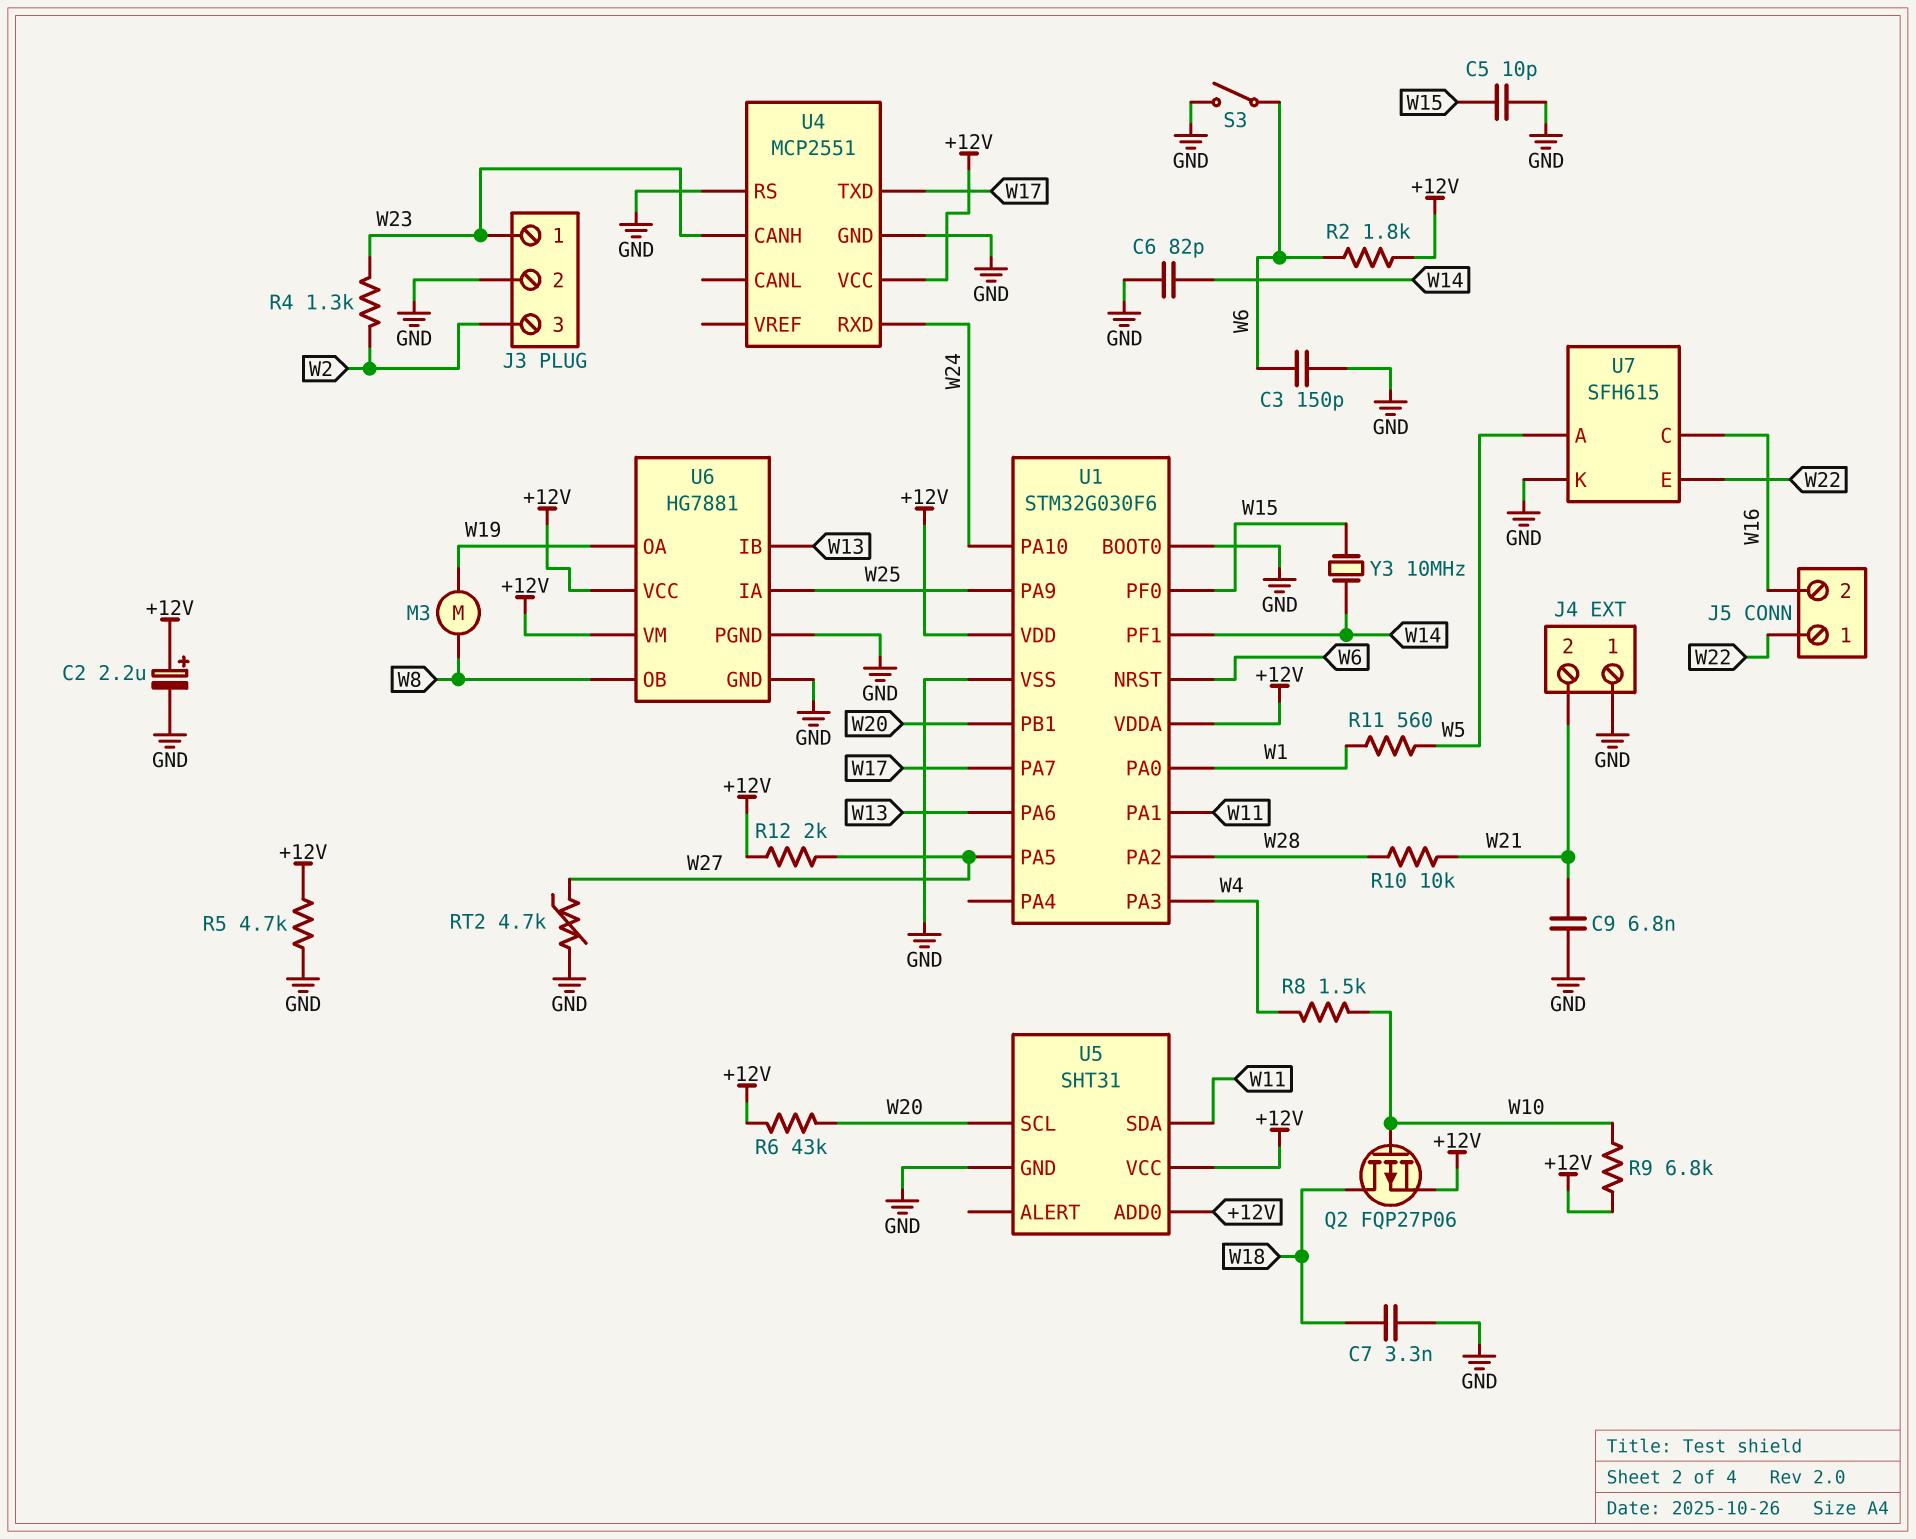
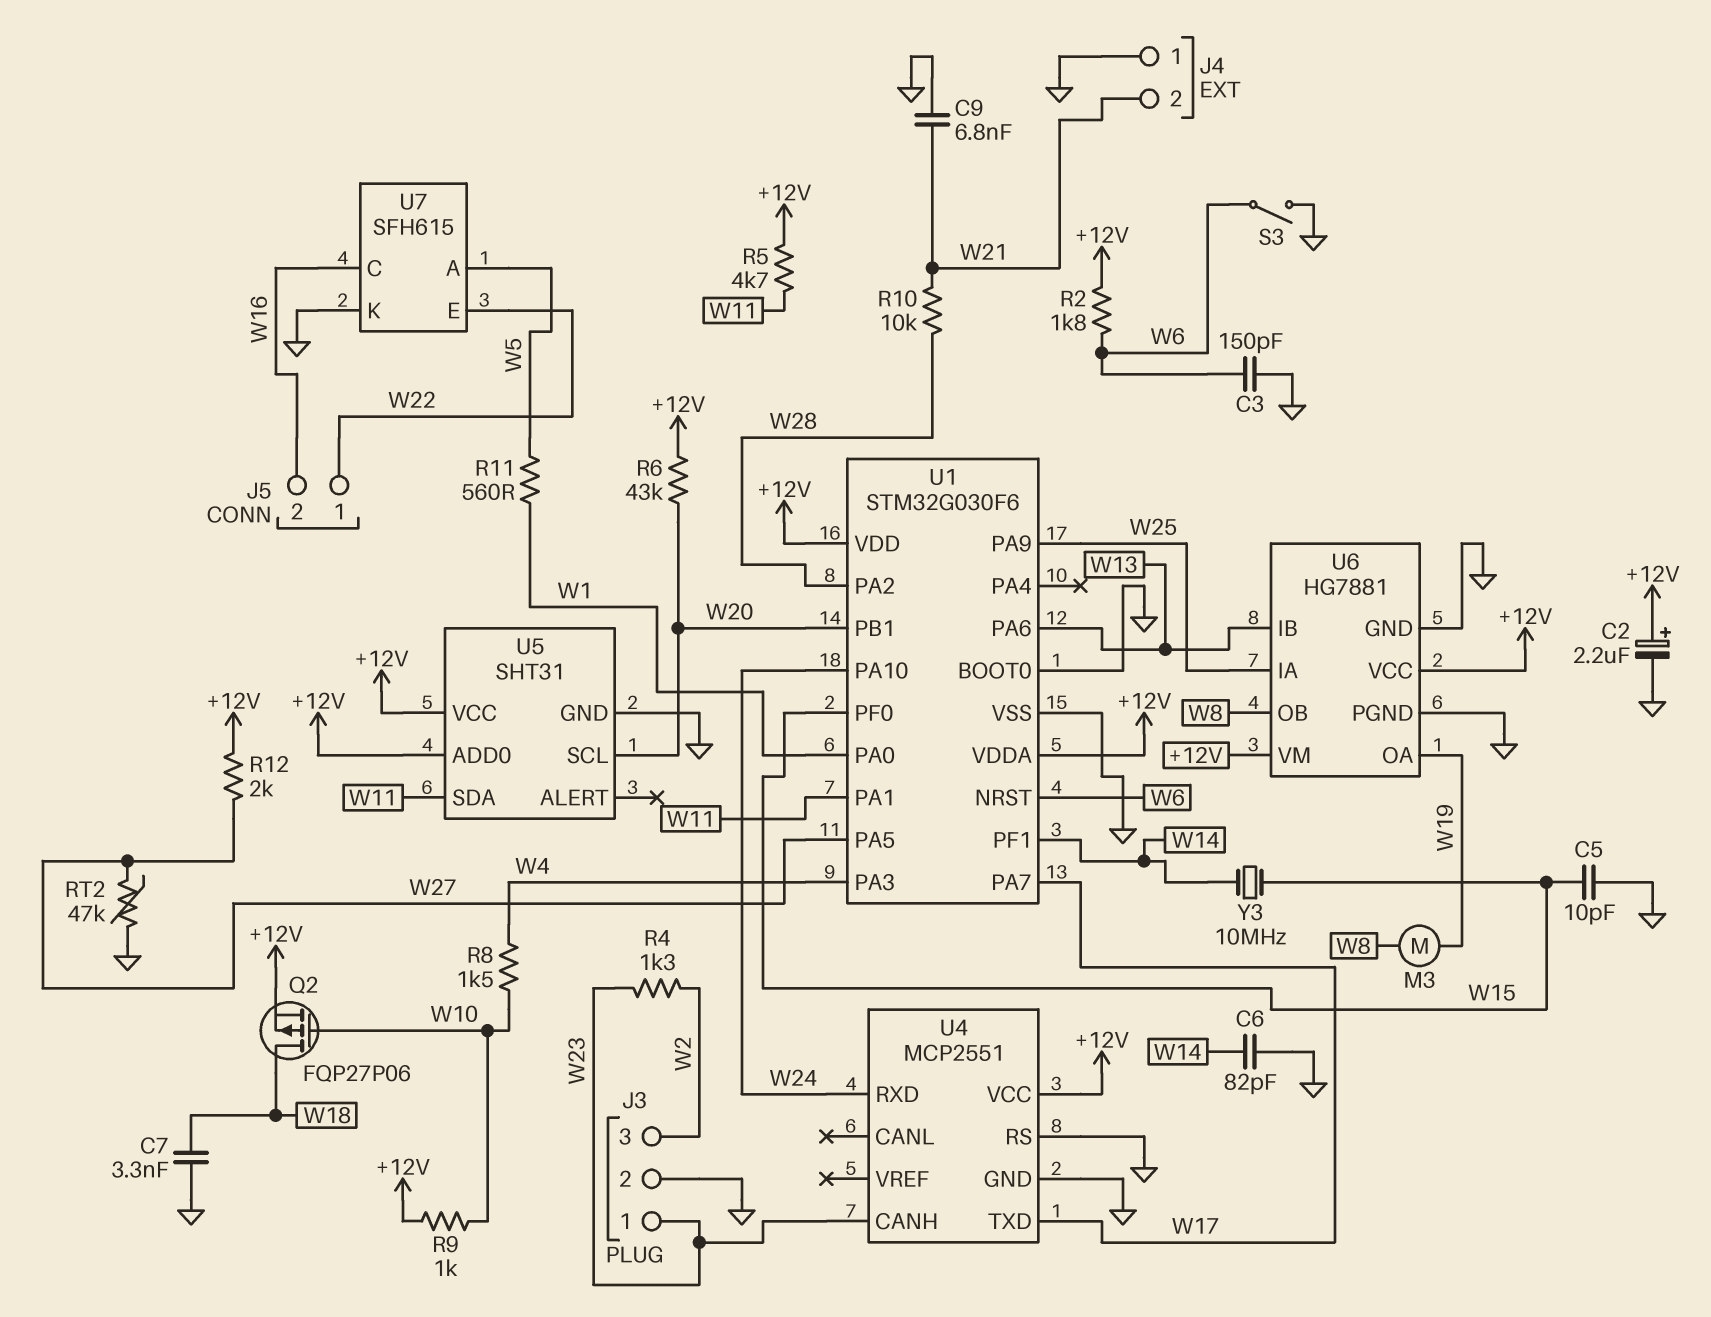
R5: 4.7k (+12V, GND) -> 4.7k (+12V, W11)
R9: 6.8k (+12V, W10) -> 1k (+12V, W10)
RT2: 4.7k (GND, W27) -> 47k (GND, W27)

